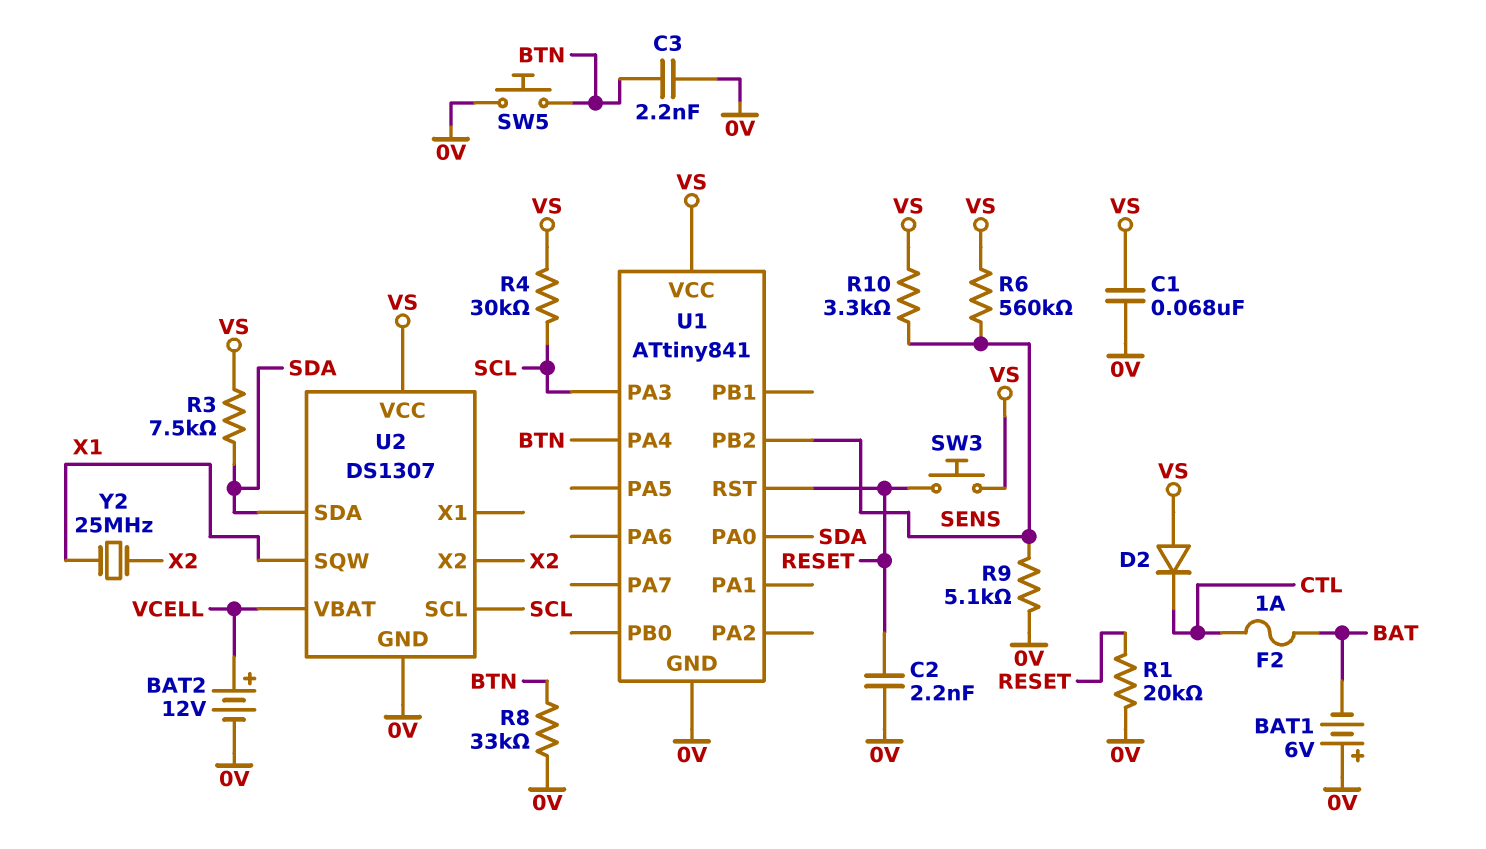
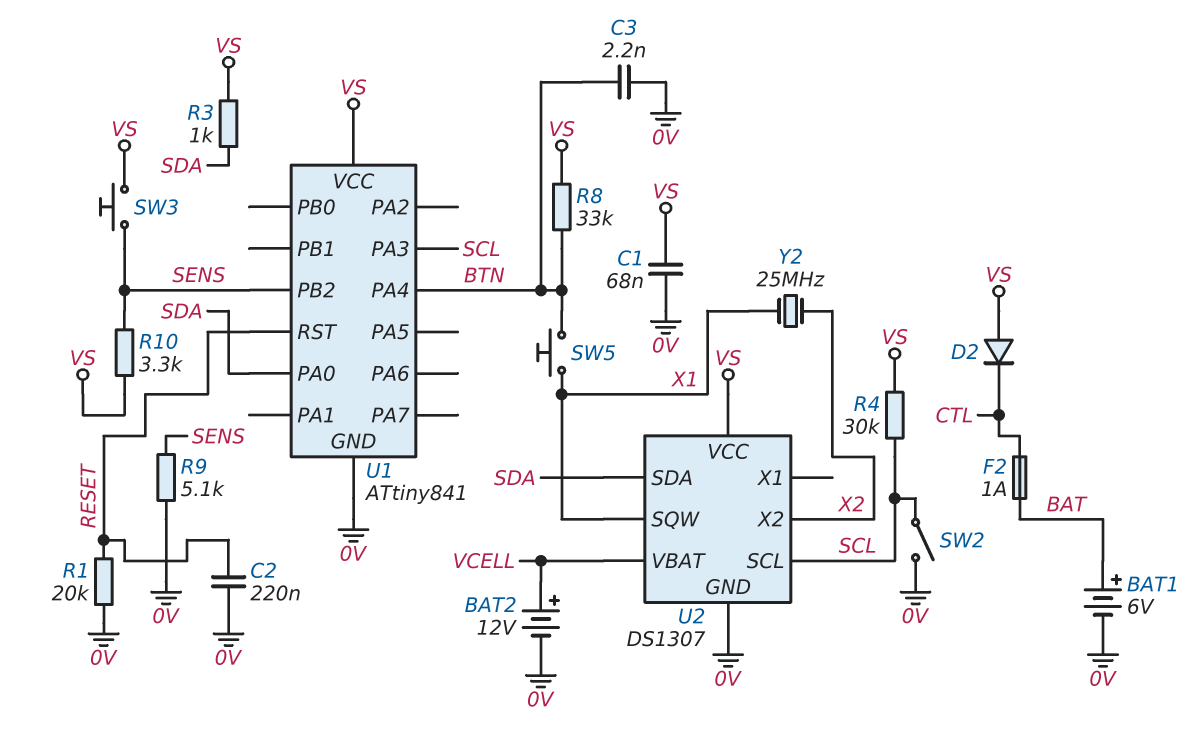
BAT1: 6V (plus 0V, minus BAT) -> 6V (plus BAT, minus 0V)
C2: 2.2nF (0V, RESET) -> 220nF (0V, RESET)
R3: 7.5k (SDA, VS) -> 1k (SDA, VS)
R6: 560k (SENS, VS) -> none
R8: 33k (0V, BTN) -> 33k (BTN, VS)
SW2: none -> switch (0V, SCL)
SW3: button (RESET, VS) -> button (SENS, VS)
SW5: button (0V, BTN) -> button (BTN, X1)

